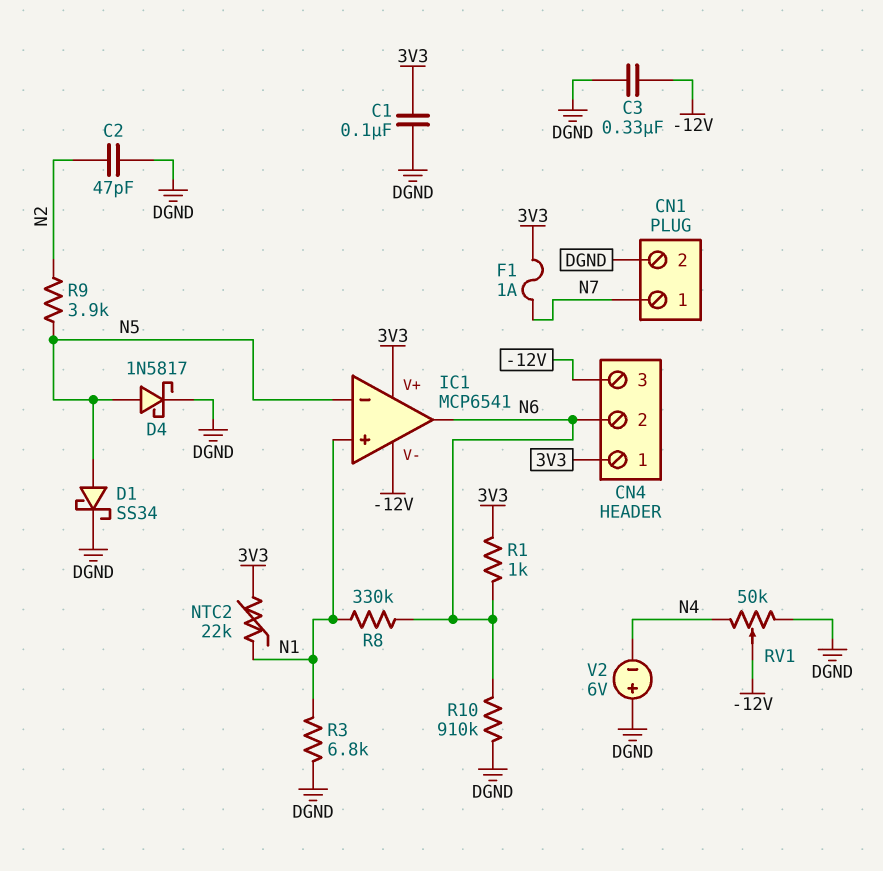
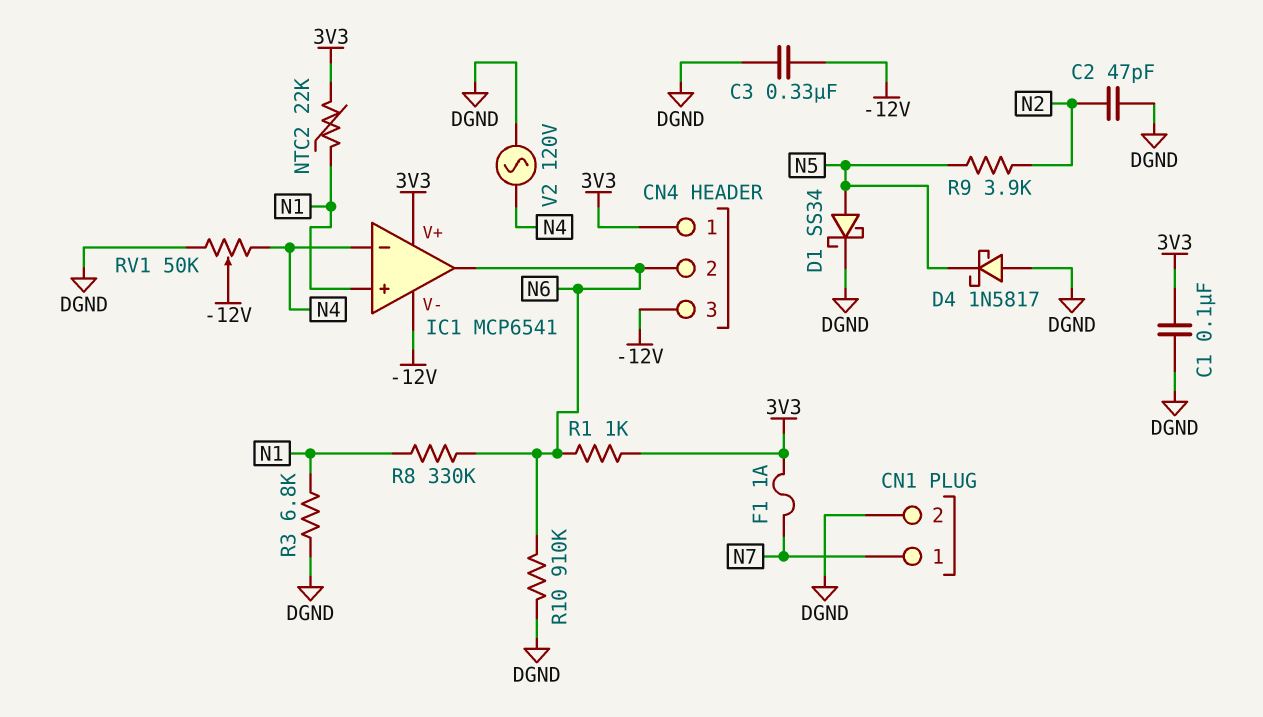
D4: schottky 1N5817 (A N5, K DGND) -> schottky 1N5817 (A DGND, K N5)
IC1 pin in-: N5 -> N4
V2: 6V (plus DGND, minus N4) -> AC 120V (DGND, N4)

